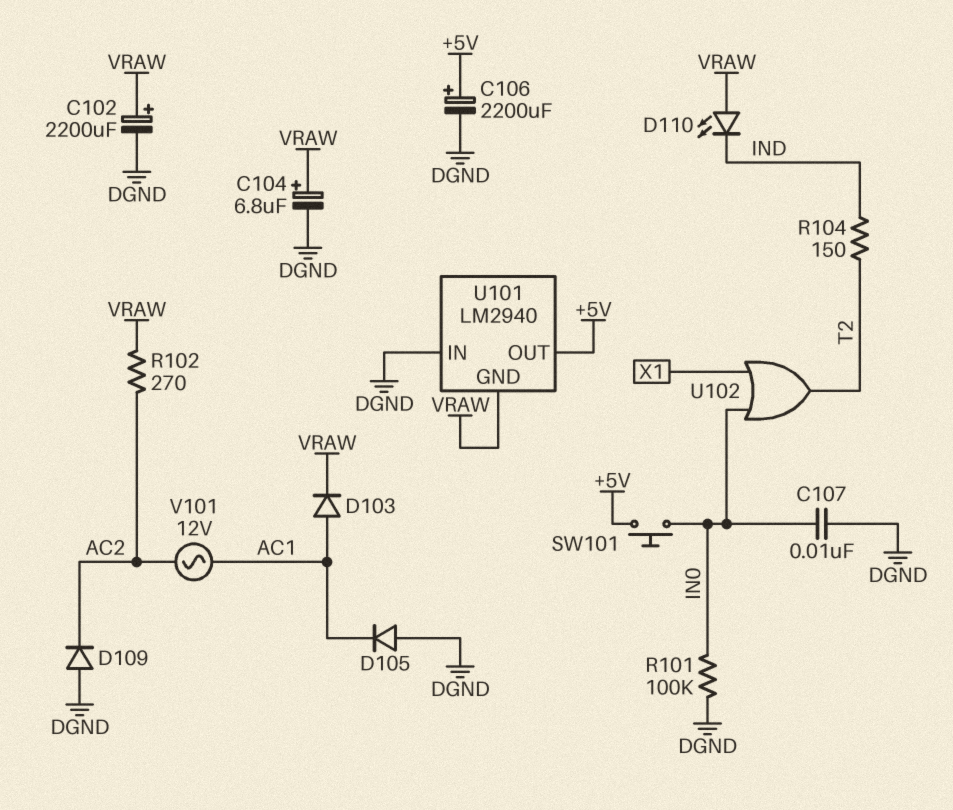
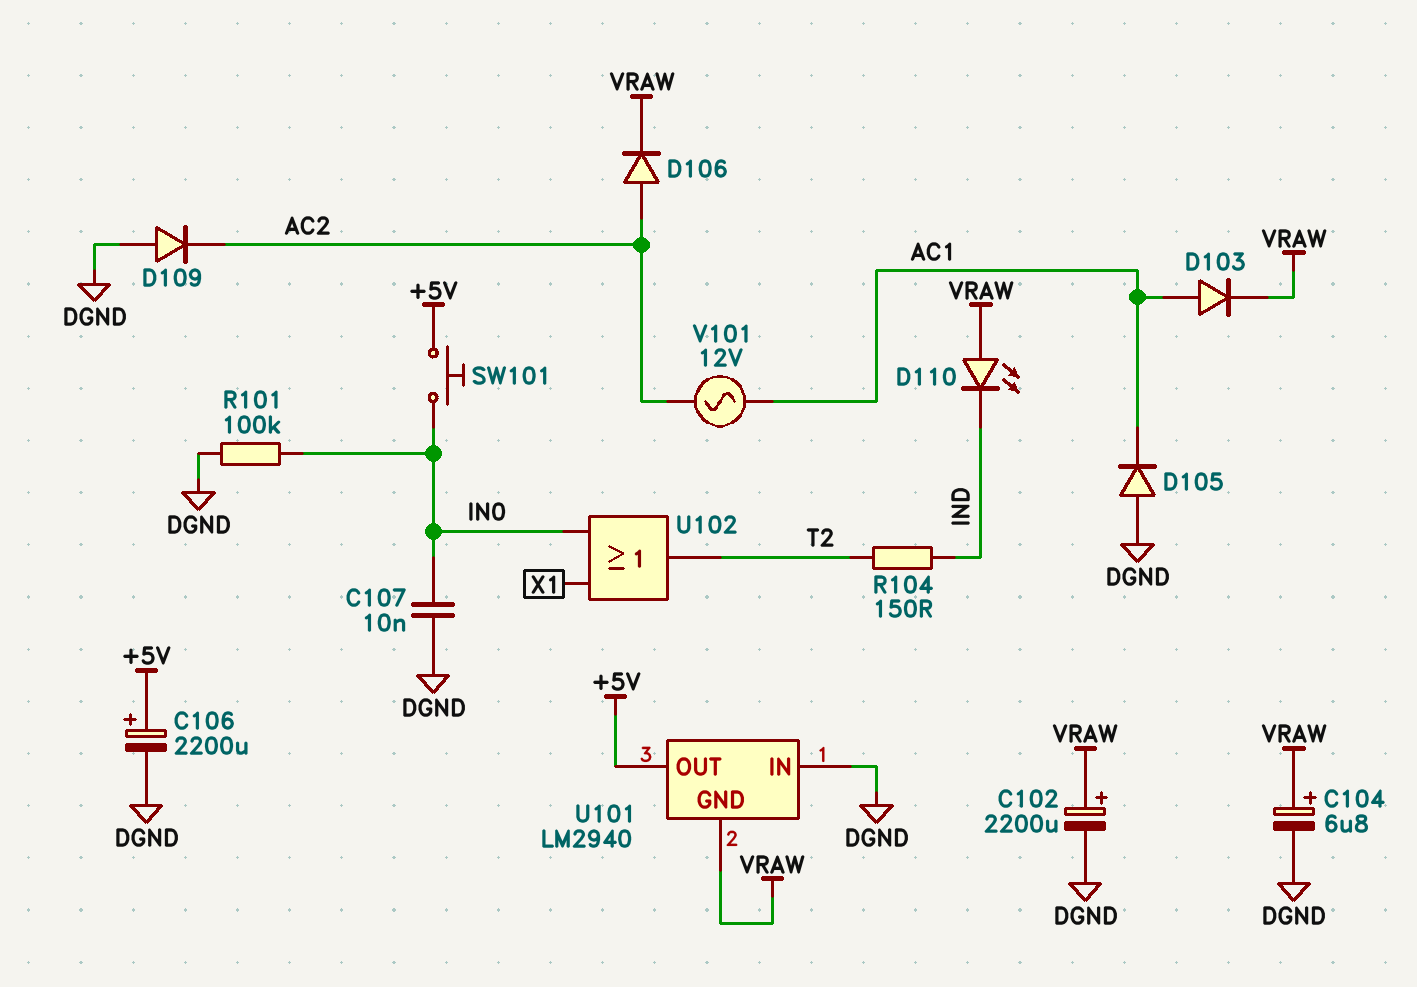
D106: none -> diode (A AC2, K VRAW)
R102: 270 (AC2, VRAW) -> none

